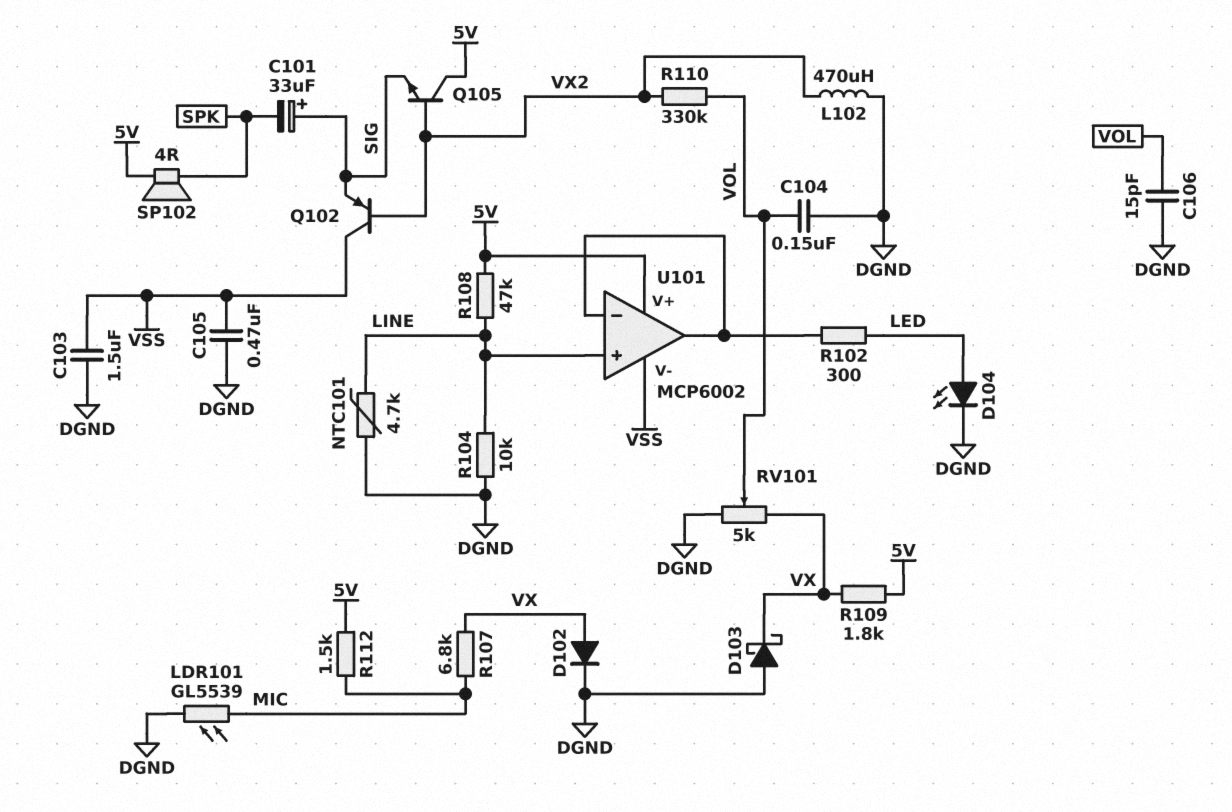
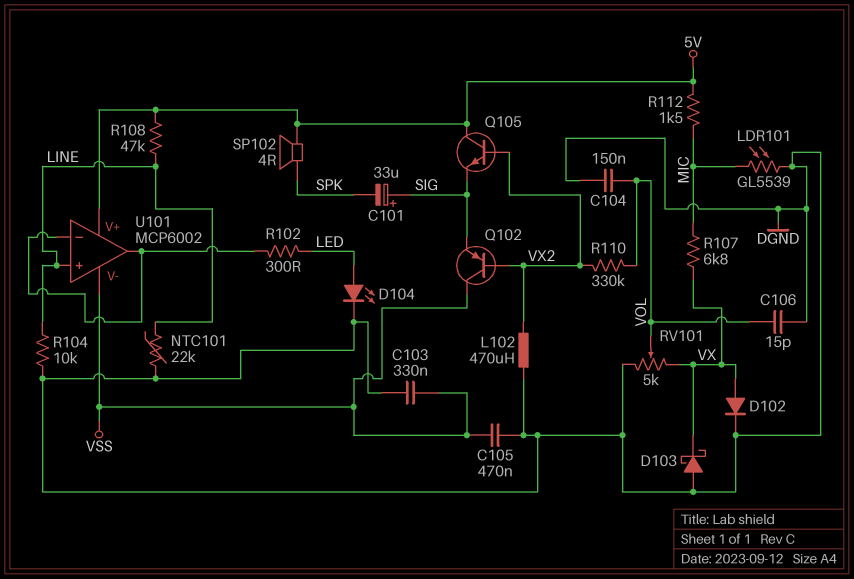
C103: 1.5uF (DGND, VSS) -> 330nF (DGND, VSS)
NTC101: 4.7k (DGND, LINE) -> 22k (DGND, LINE)
R109: 1.8k (5V, VX) -> none

